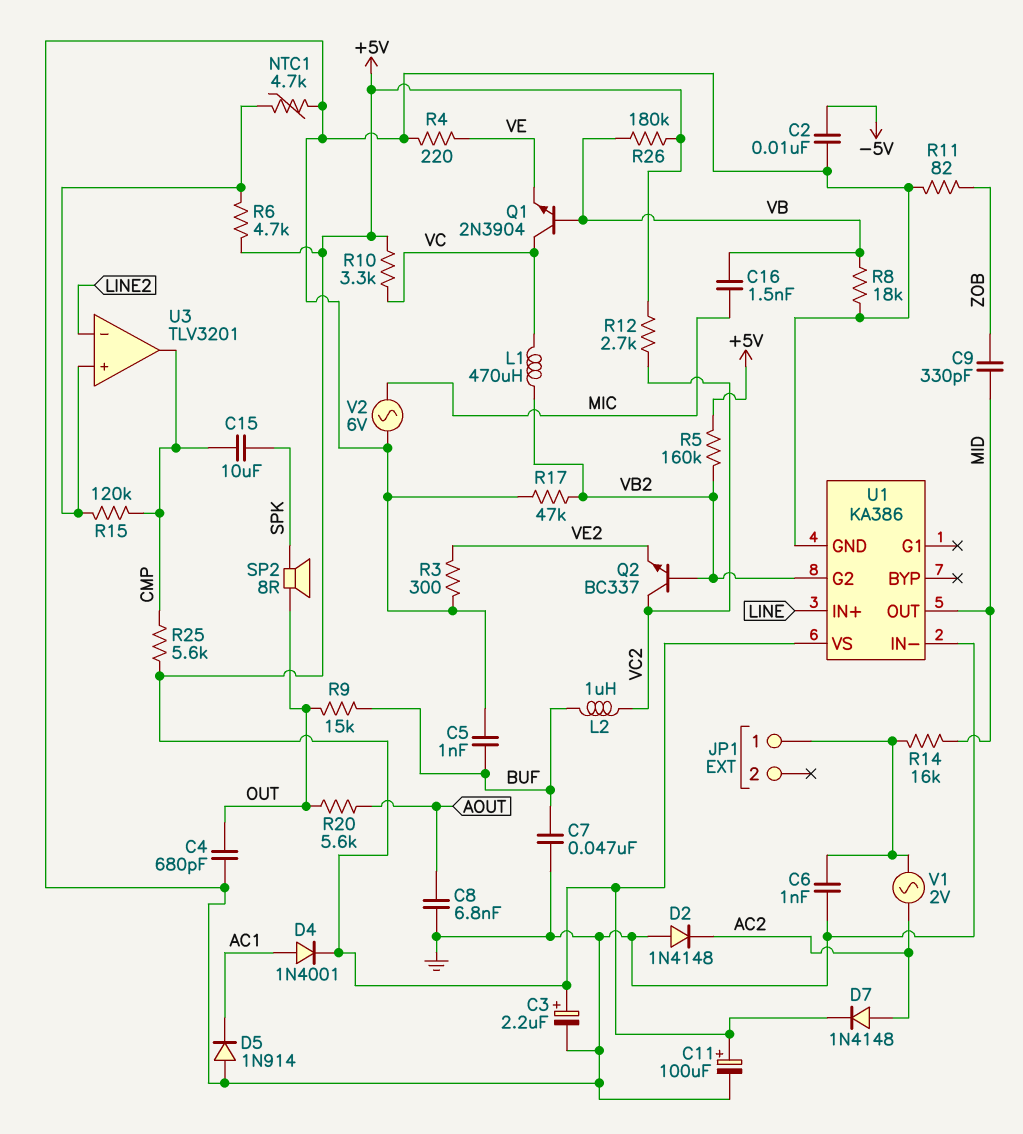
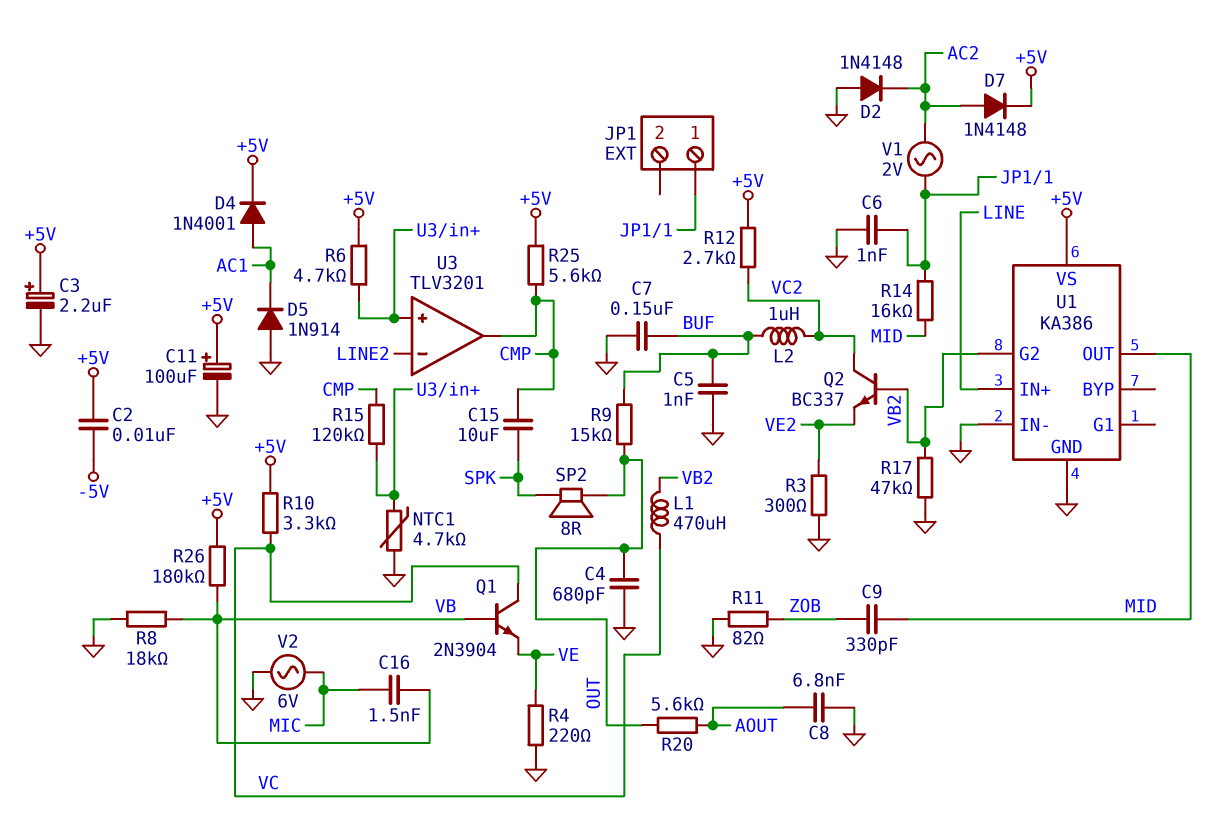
C2: 10nF (-5V, GND) -> 10nF (+5V, -5V)
C7: 47nF (BUF, GND) -> 150nF (BUF, GND)
R5: 160k (+5V, VB2) -> none

